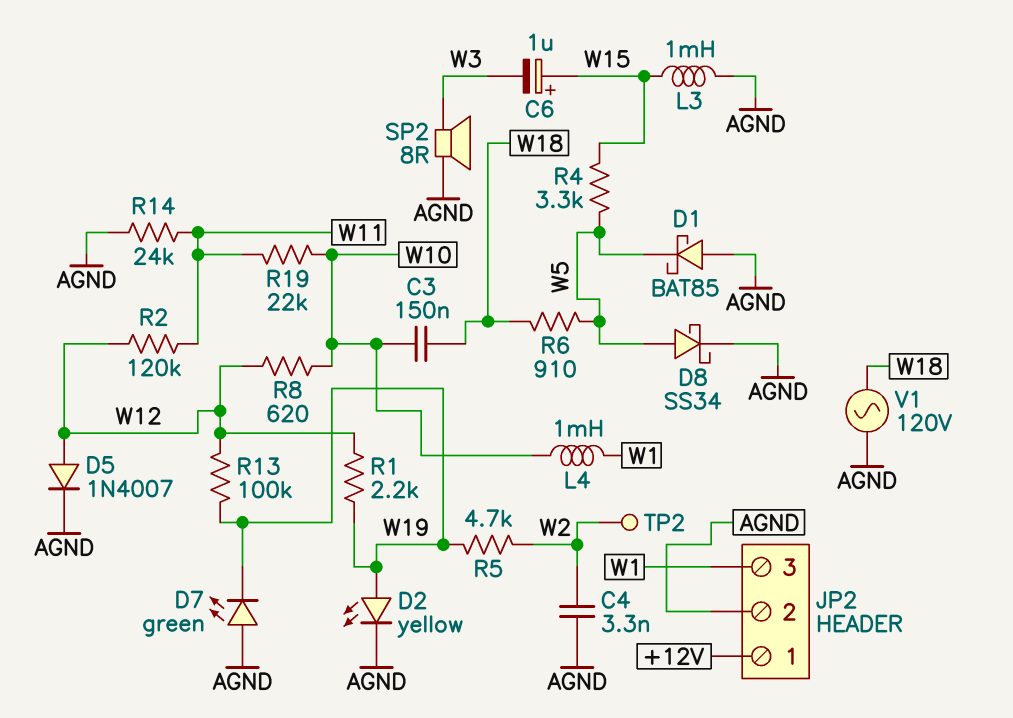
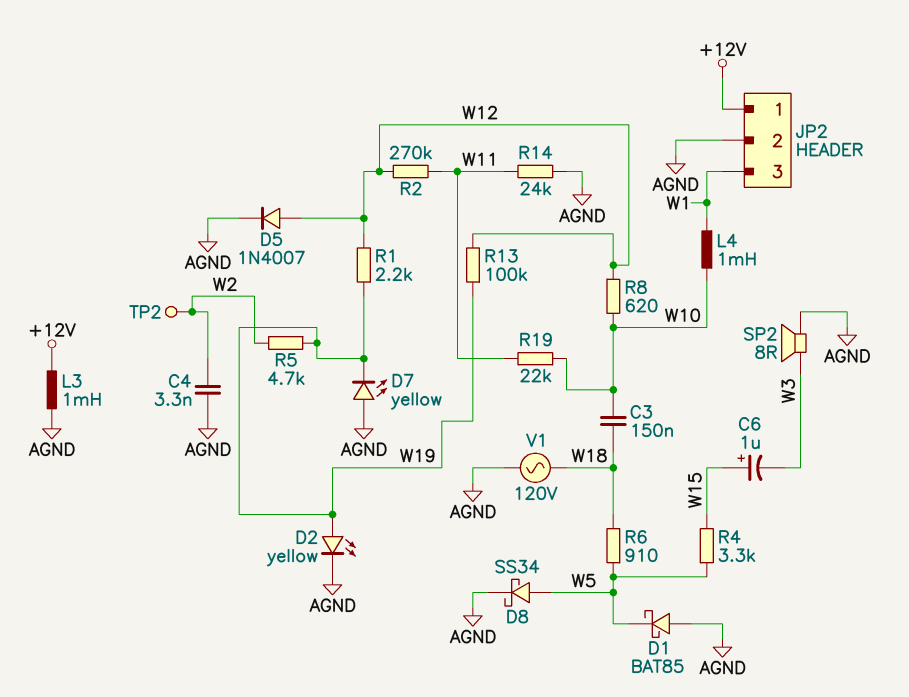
D7: LED green (A AGND, K W19) -> LED yellow (A AGND, K W19)
L3: 1mH (AGND, W15) -> 1mH (+12V, AGND)
R2: 120k (W11, W12) -> 270k (W11, W12)

